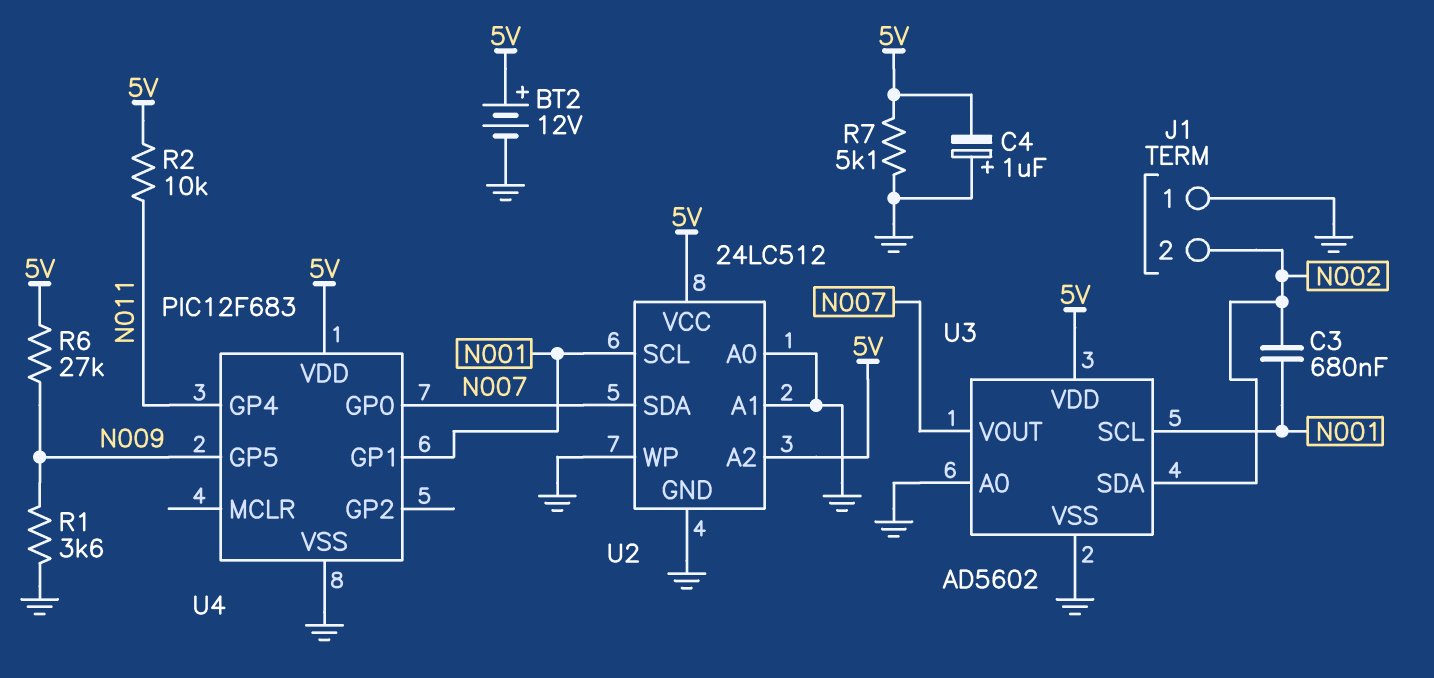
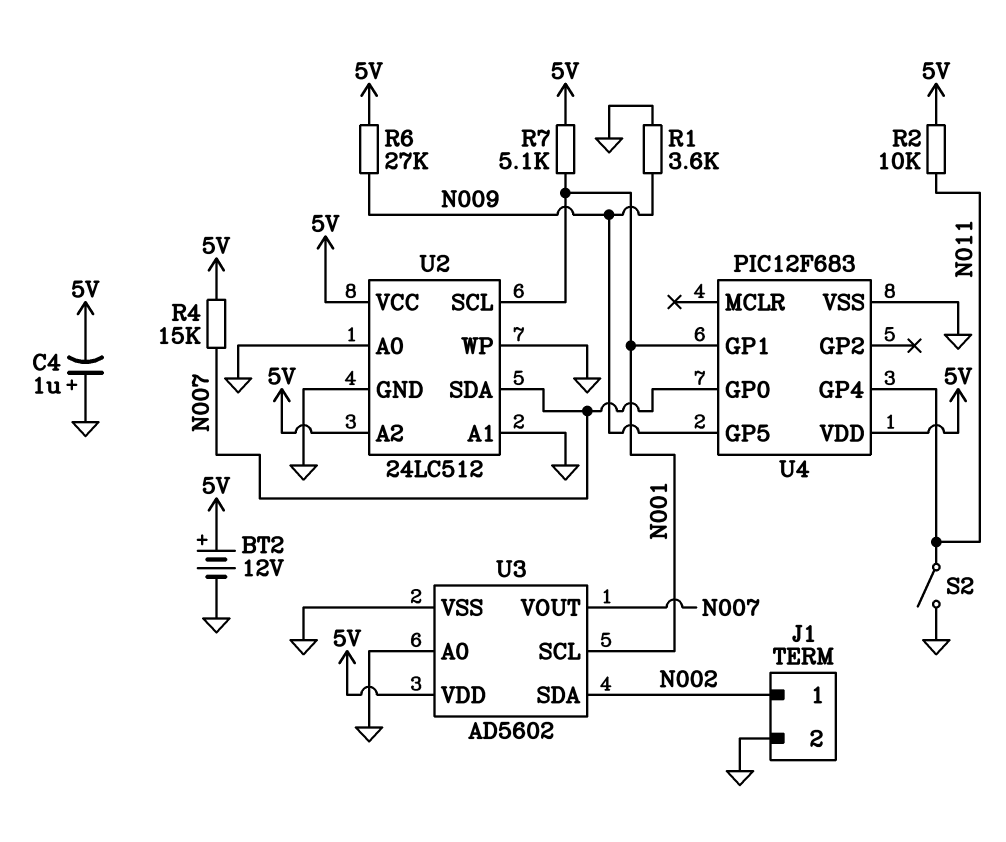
C3: 680nF (N001, N002) -> none
J1 pin 1: GND -> N002
J1 pin 2: N002 -> GND
R4: none -> 15k (5V, N007)
R7: 5.1k (5V, GND) -> 5.1k (5V, N001)
S2: none -> switch (GND, N011)

